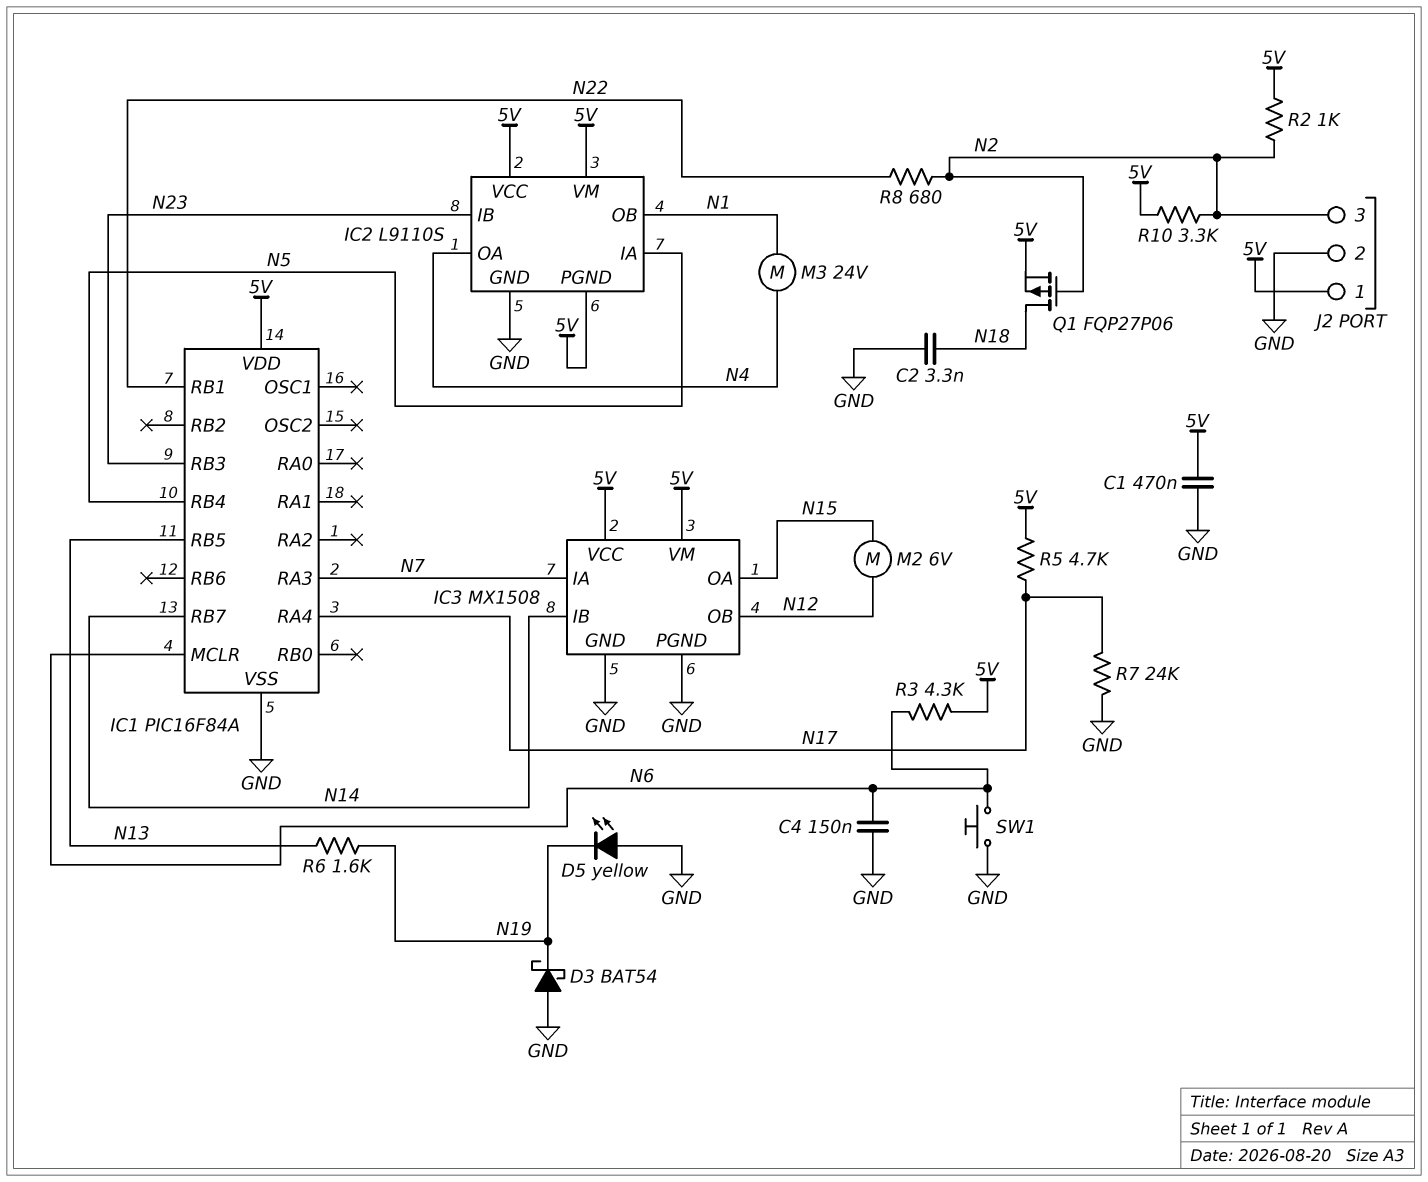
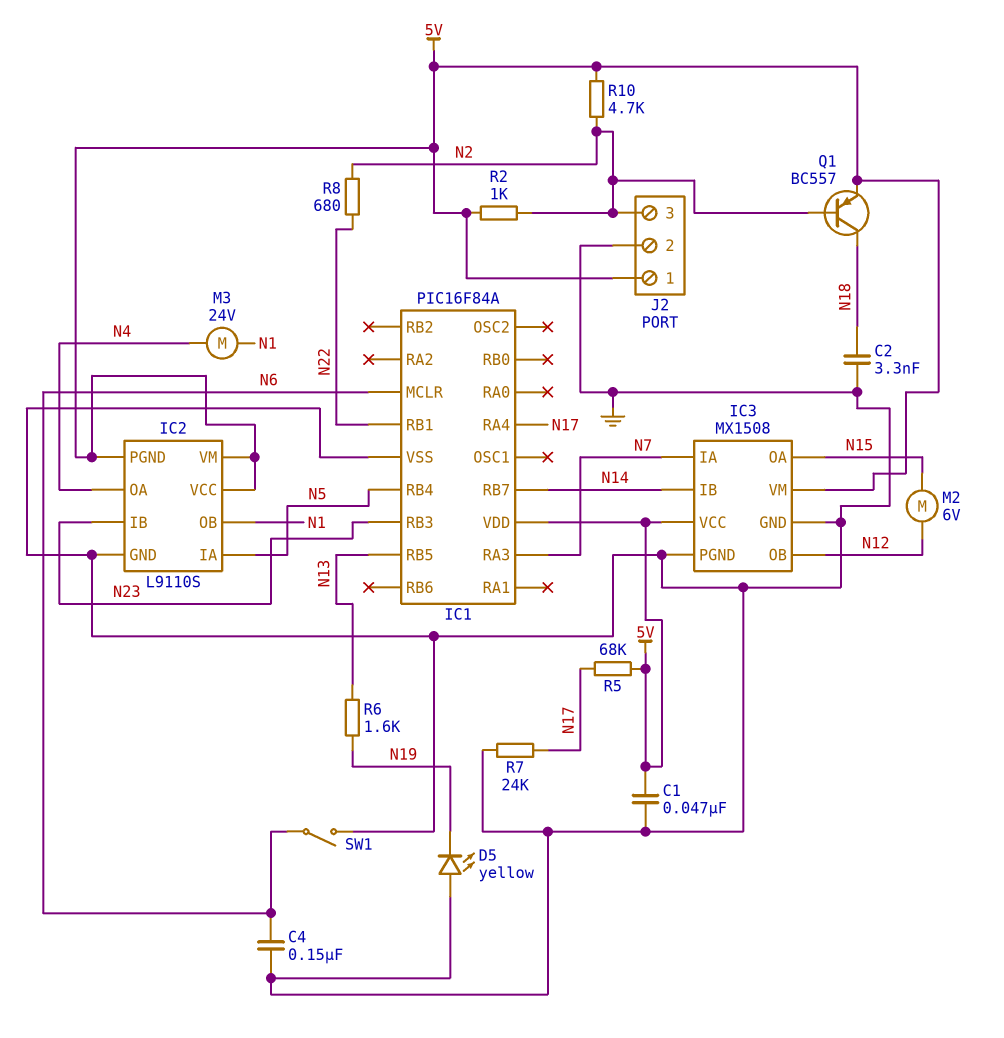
C1: 470nF (5V, GND) -> 47nF (5V, GND)
D3: schottky BAT54 (A GND, K N19) -> none
Q1: PMOS FQP27P06 (G N2, D N18, S 5V) -> PNP BC557 (B N2, C N18, E 5V)
R3: 4.3k (5V, N6) -> none
R5: 4.7k (5V, N17) -> 68k (5V, N17)
R10: 3.3k (5V, N2) -> 4.7k (5V, N2)
SW1: button (GND, N6) -> switch (GND, N6)

